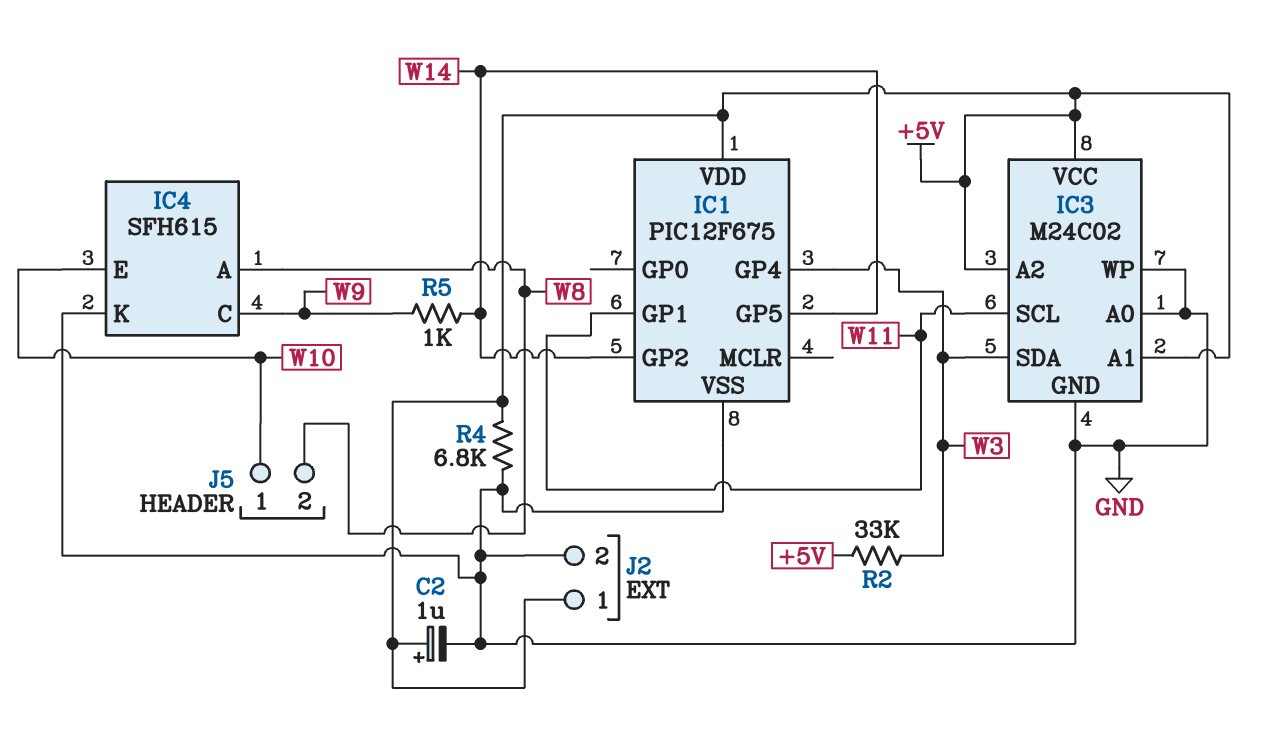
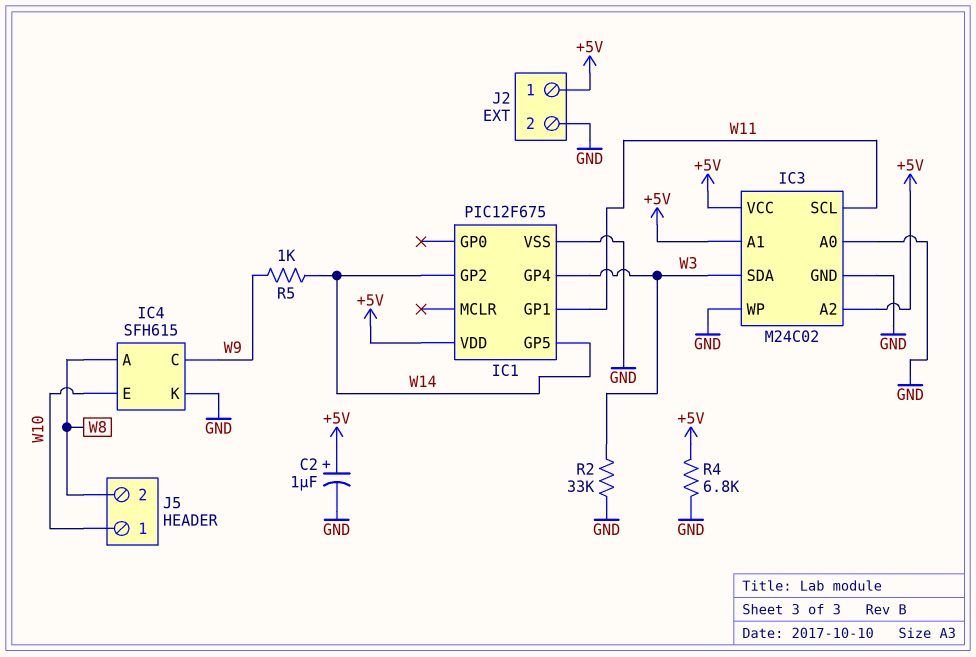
R2: 33k (+5V, W3) -> 33k (GND, W3)

